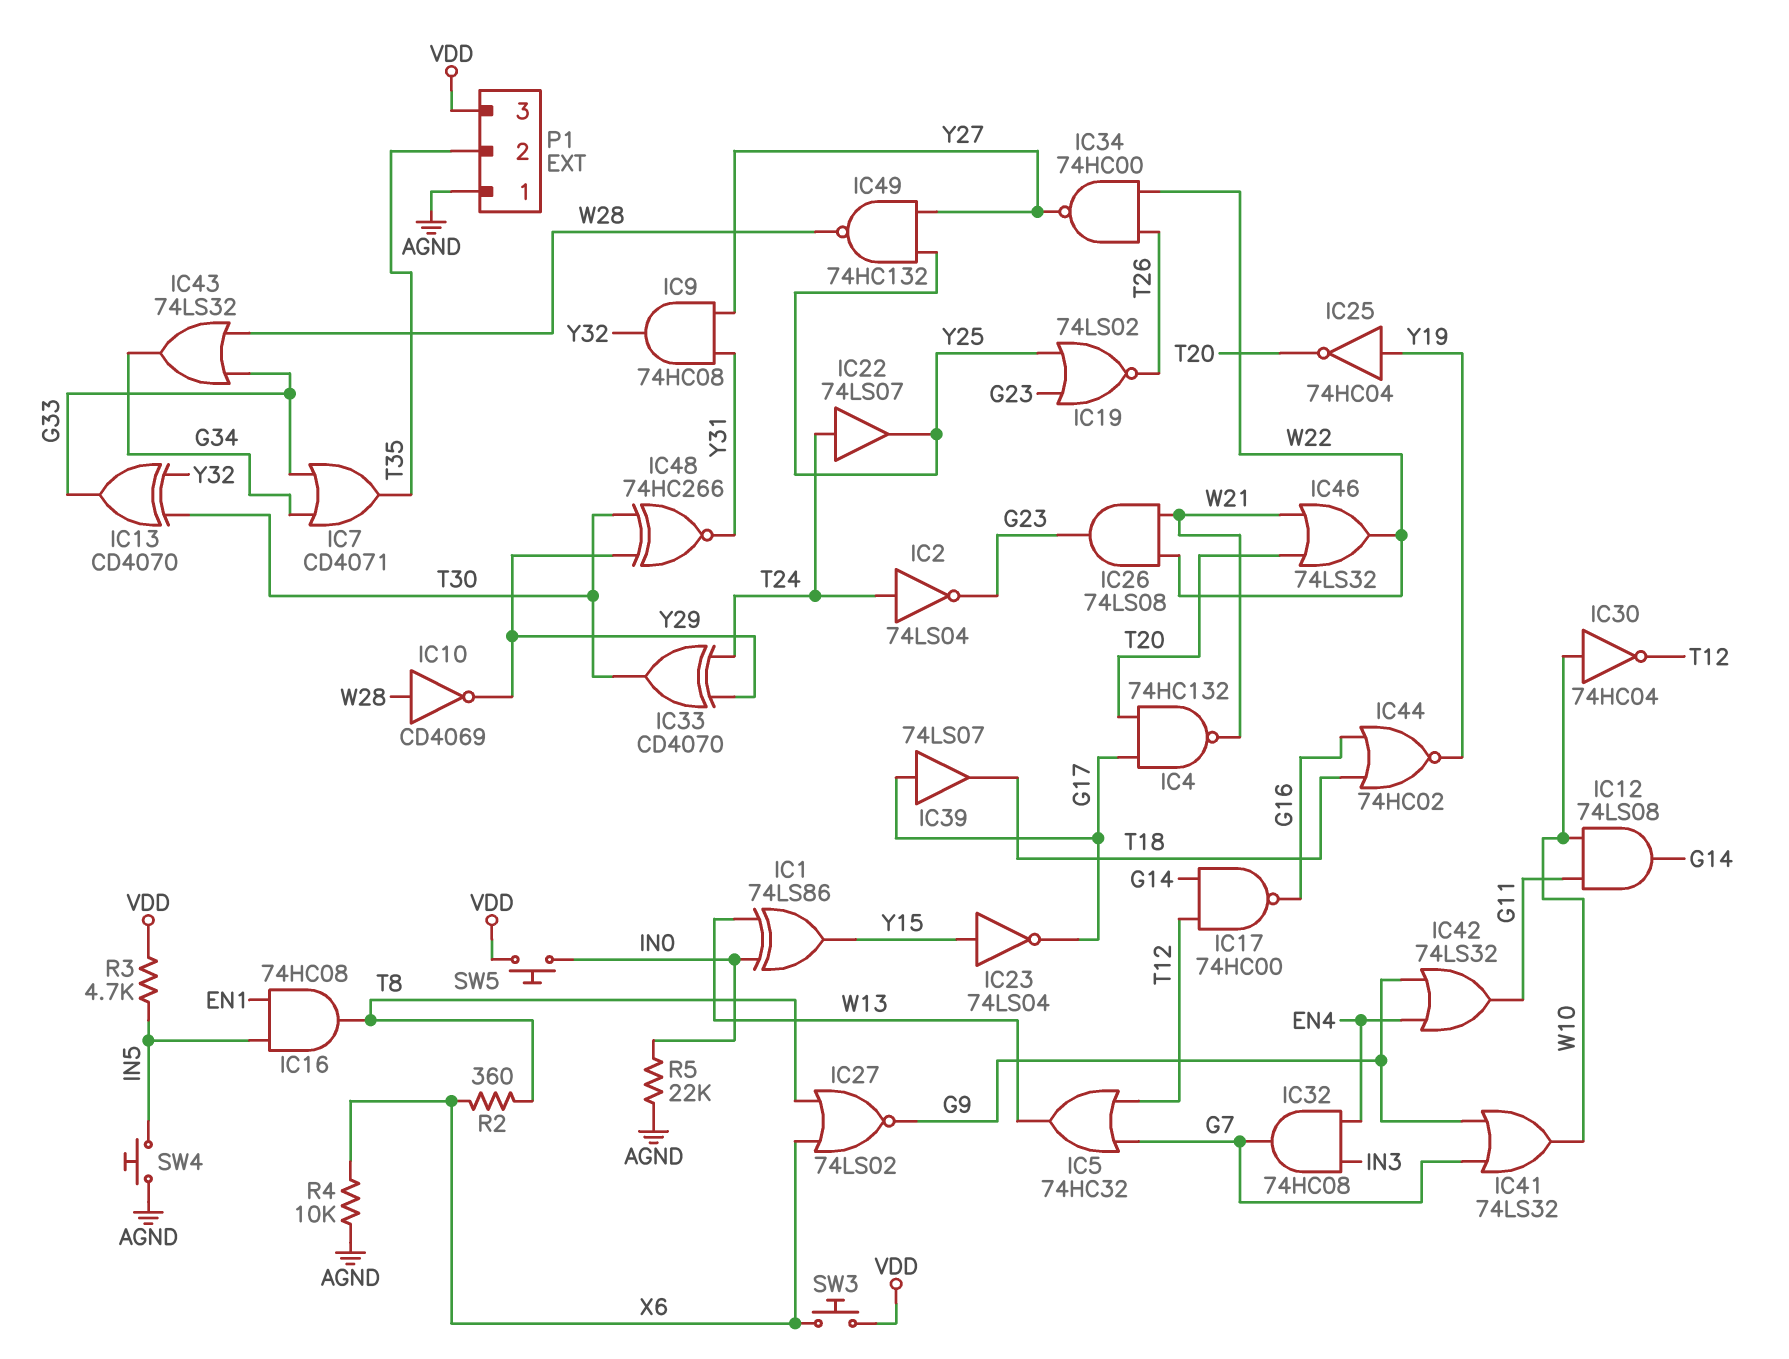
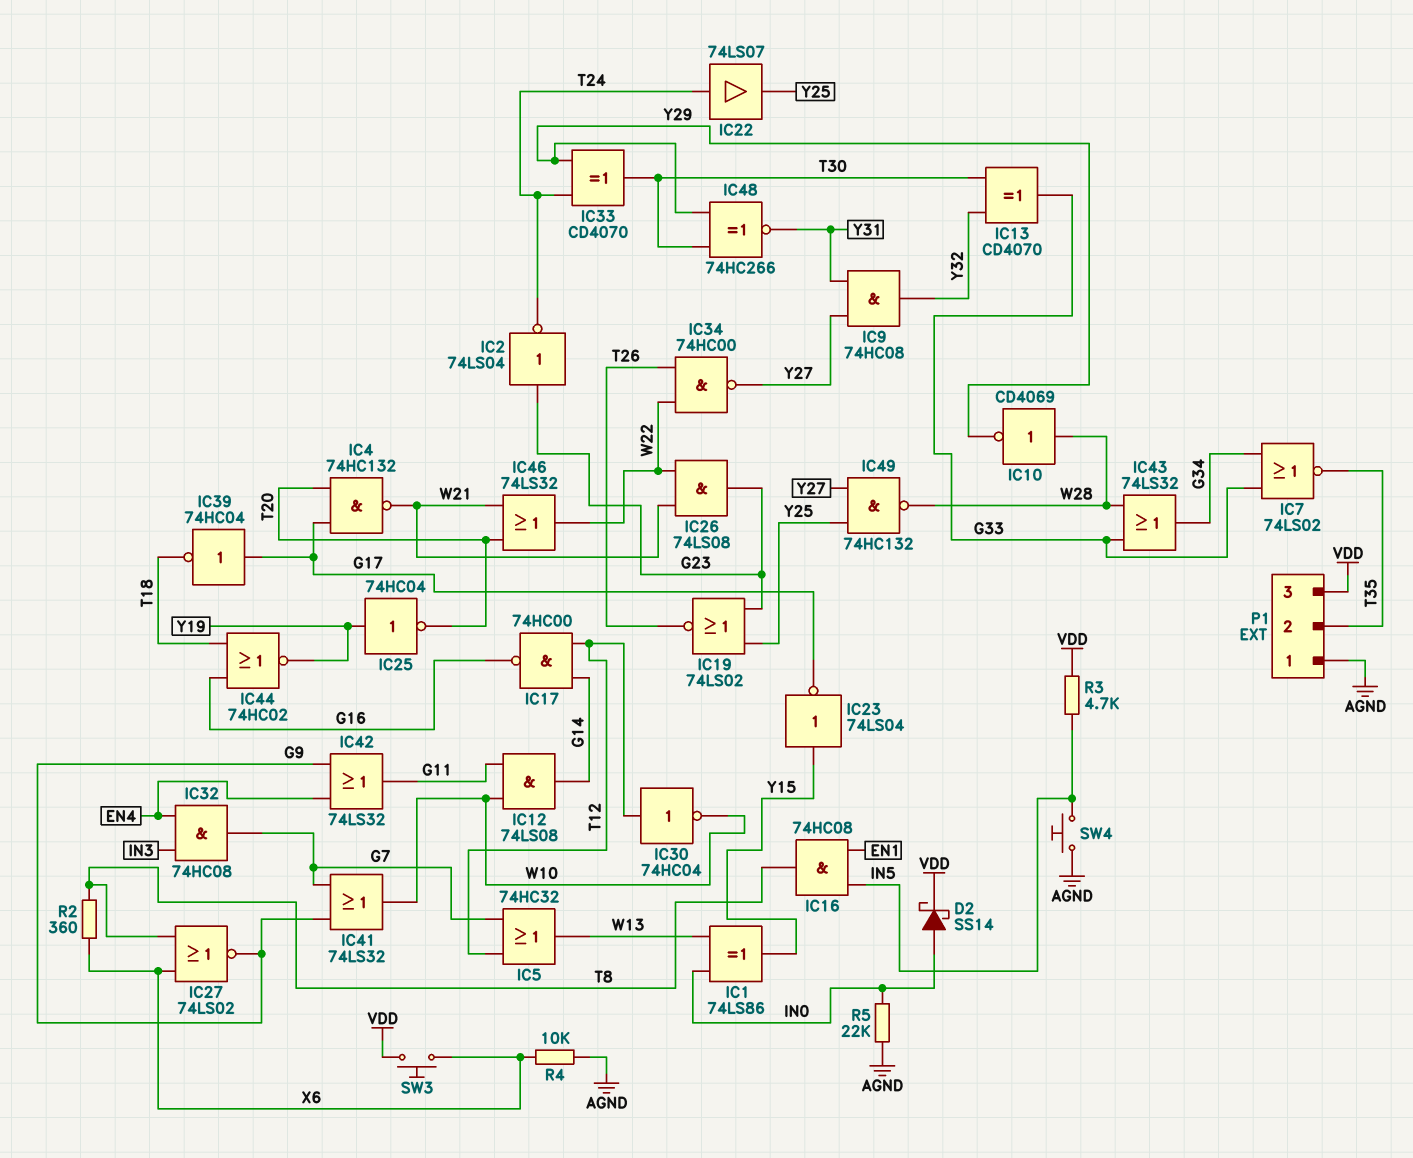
D2: none -> schottky SS14 (A IN0, K VDD)
IC2: NOT 74LS04 (in T24, out G23) -> NOT 74LS04 (in G23, out T24)
IC7: OR CD4071 (in G33, in G34, out T35) -> NOR 74LS02 (in G33, in G34, out T35)
IC30: NOT 74HC04 (in W10, out T12) -> NOT 74HC04 (in T12, out W10)
IC39: buffer 74LS07 (in G17, out T18) -> NOT 74HC04 (in G17, out T18)
SW5: button (IN0, VDD) -> none

